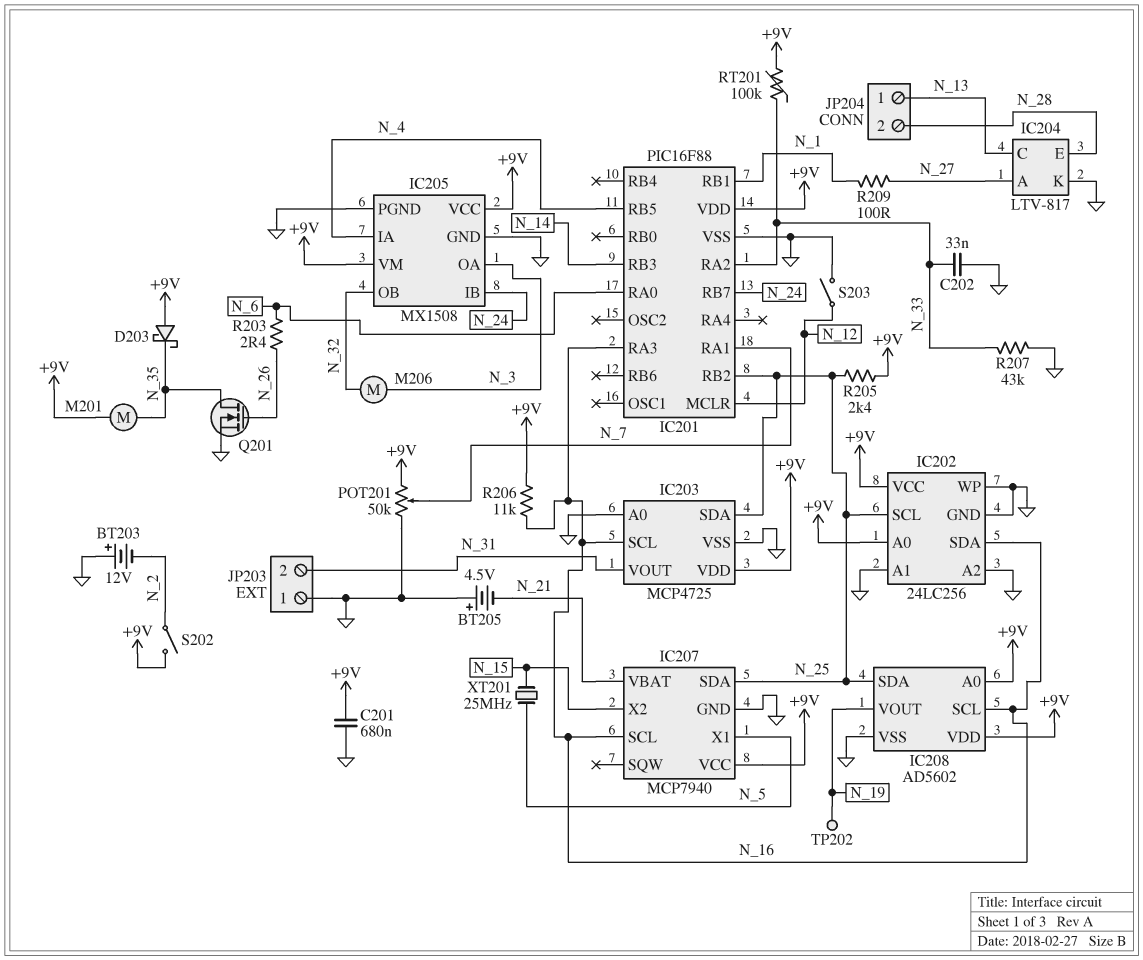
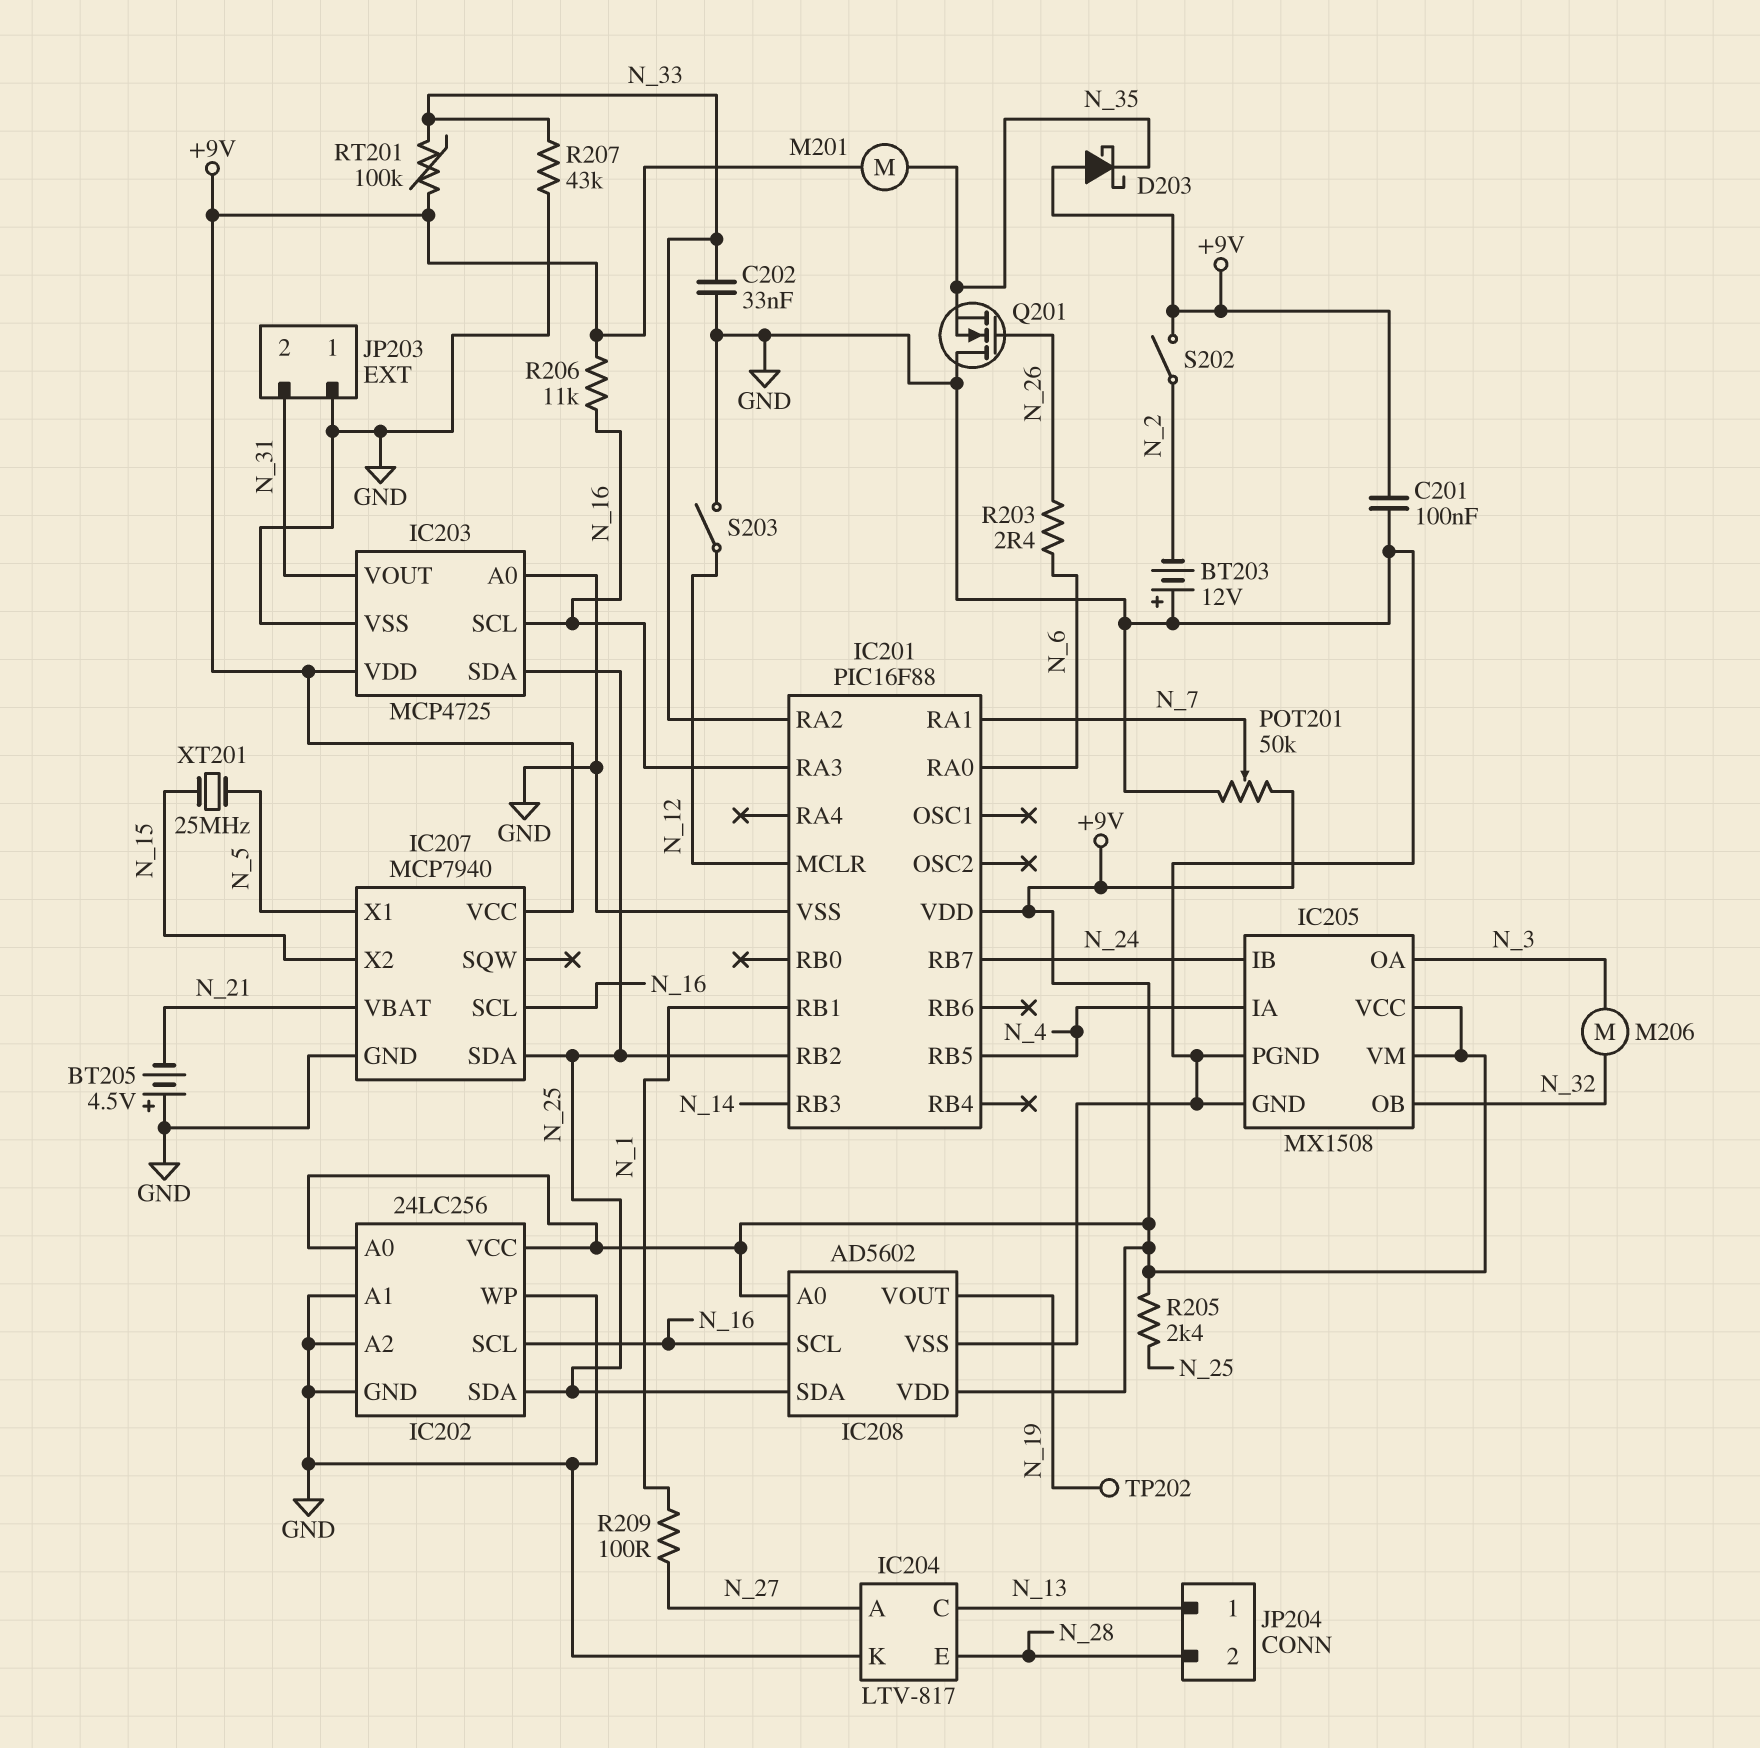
C201: 680nF (+9V, GND) -> 100nF (+9V, GND)
IC202 pin SCL: N_25 -> N_16
IC202 pin SDA: N_16 -> N_25
Q201: NMOS (G N_26, D N_35, S GND) -> NMOS (G N_26, D GND, S N_35)

